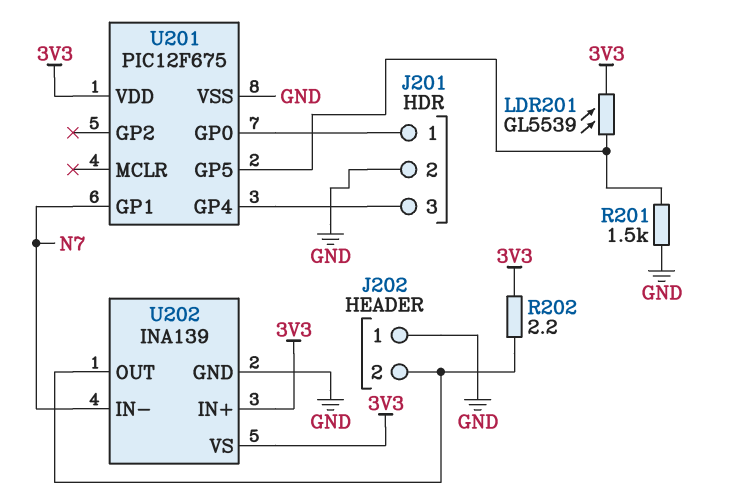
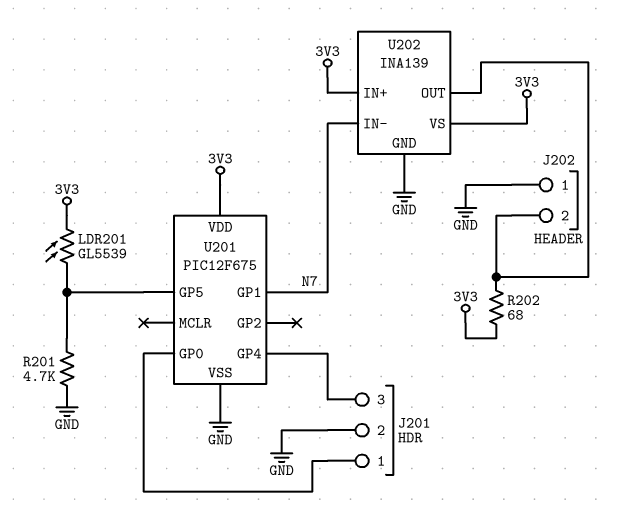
R201: 1.5k (GND, U201/GP5) -> 4.7k (GND, U201/GP5)
R202: 2.2 (3V3, J202/2) -> 68 (3V3, J202/2)

